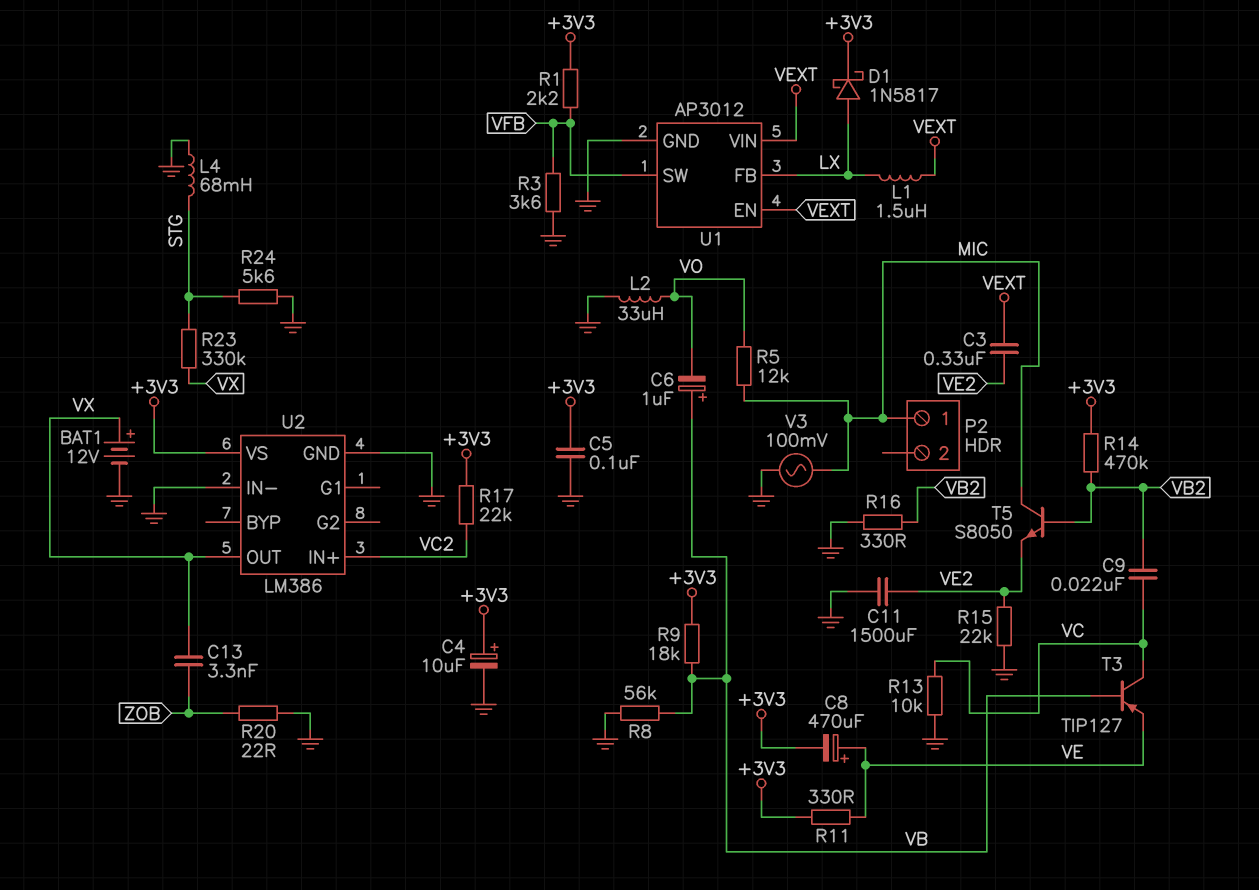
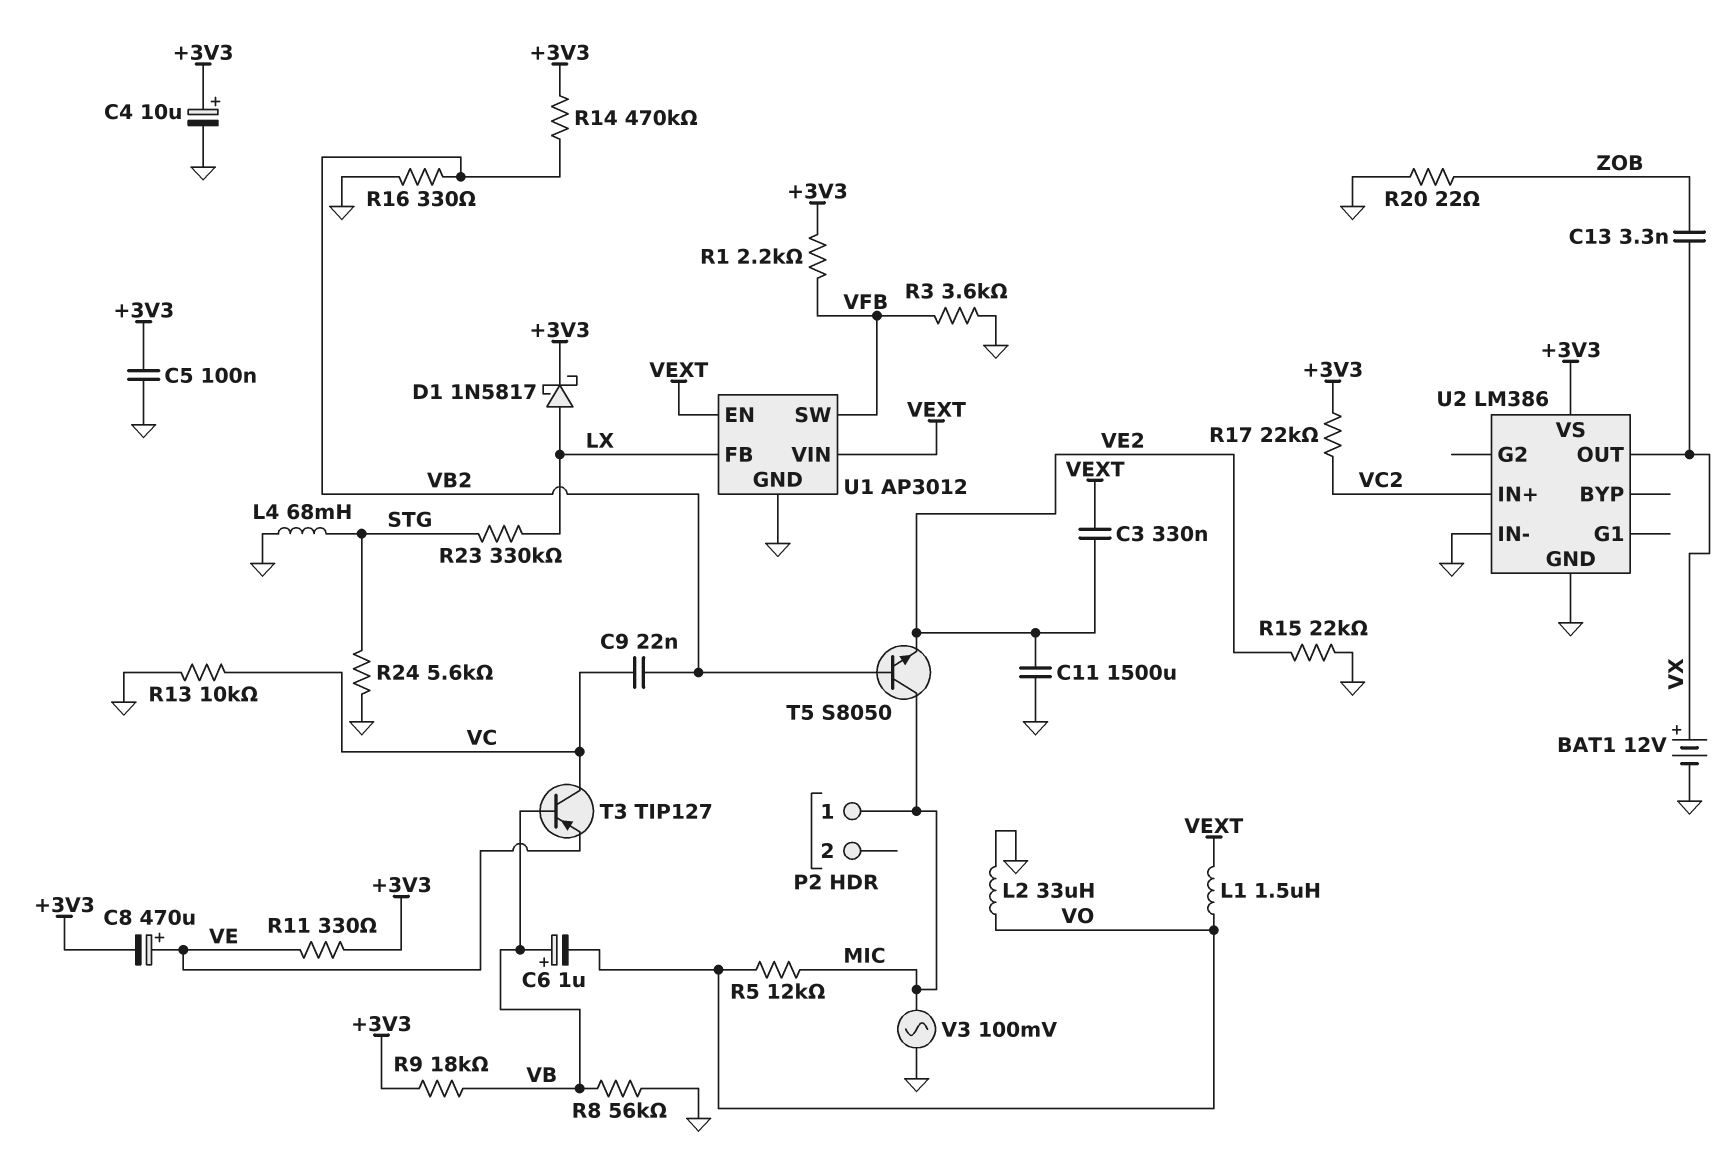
L1: 1.5uH (LX, VEXT) -> 1.5uH (VEXT, VO)
R23: 330k (STG, VX) -> 330k (LX, STG)

